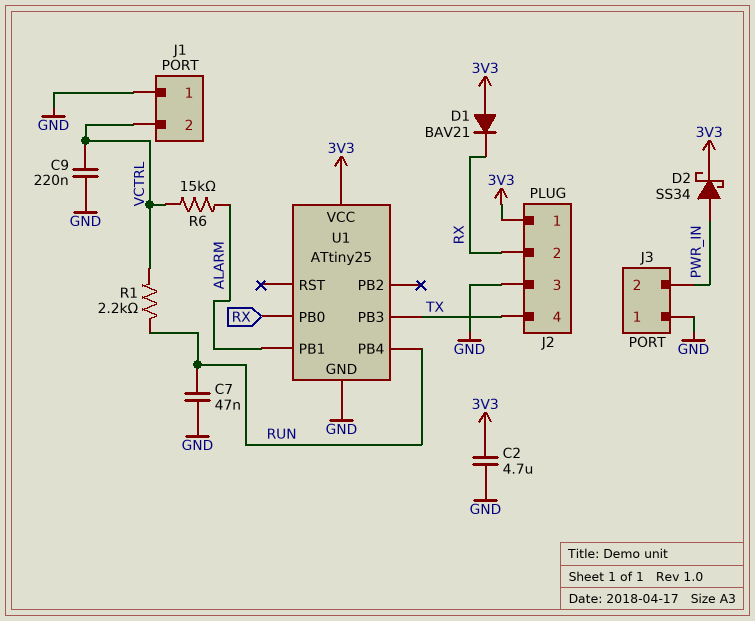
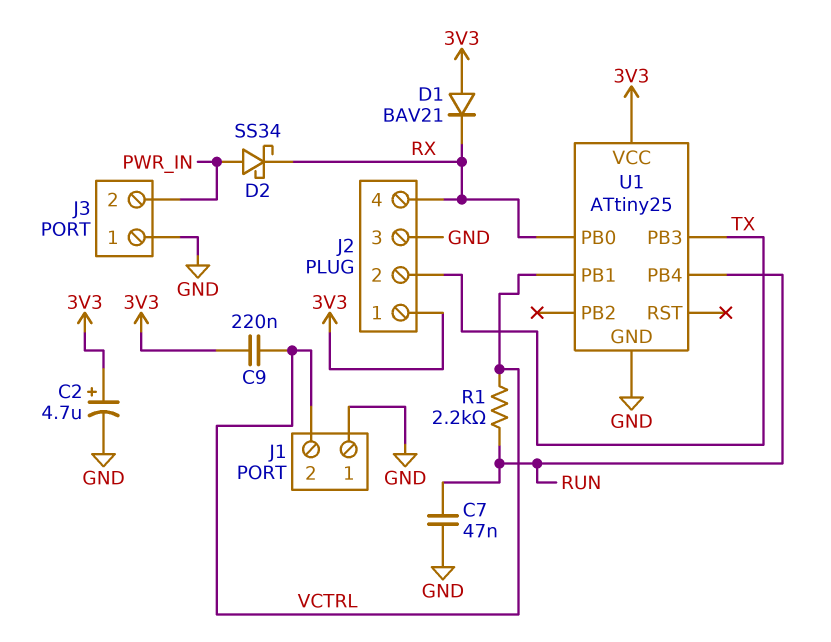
C2: 4.7uF (3V3, GND) -> 4.7uF (plus 3V3, minus GND)
C9: 220nF (GND, VCTRL) -> 220nF (3V3, VCTRL)
D2: schottky SS34 (A PWR_IN, K 3V3) -> schottky SS34 (A PWR_IN, K RX)
J2 pin 2: RX -> TX
J2 pin 4: TX -> RX
R6: 15k (ALARM, VCTRL) -> none
U1 pin PB1: ALARM -> VCTRL

